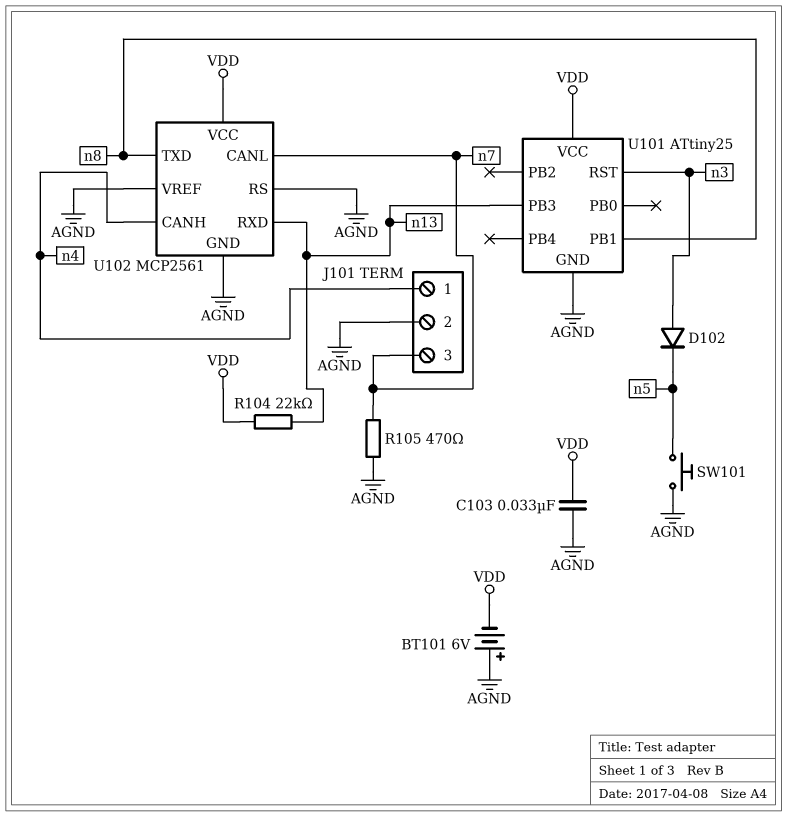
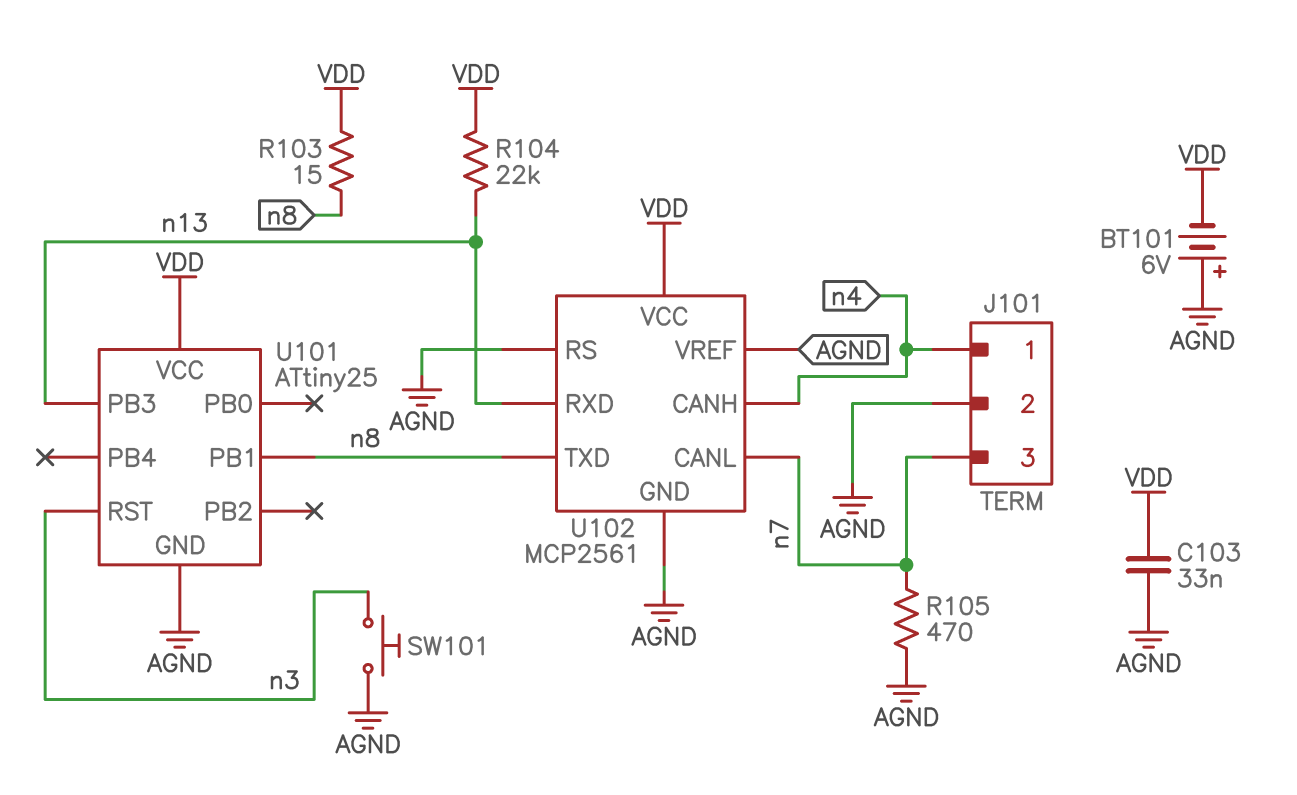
D102: diode (A n3, K n5) -> none
R103: none -> 15 (VDD, n8)
SW101: button (AGND, n5) -> button (AGND, n3)

